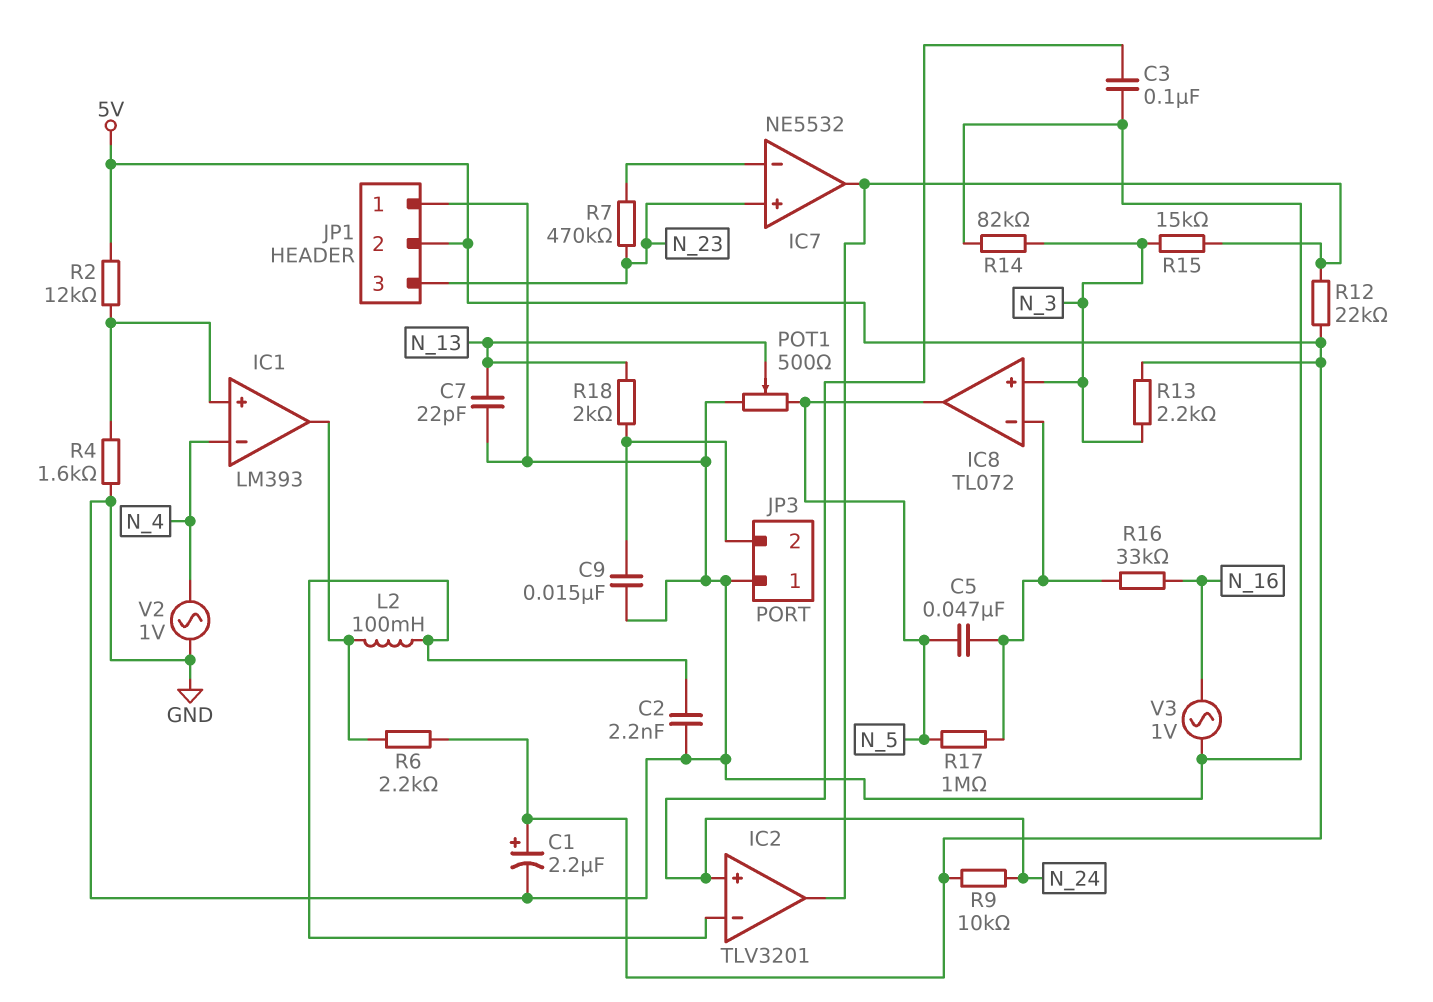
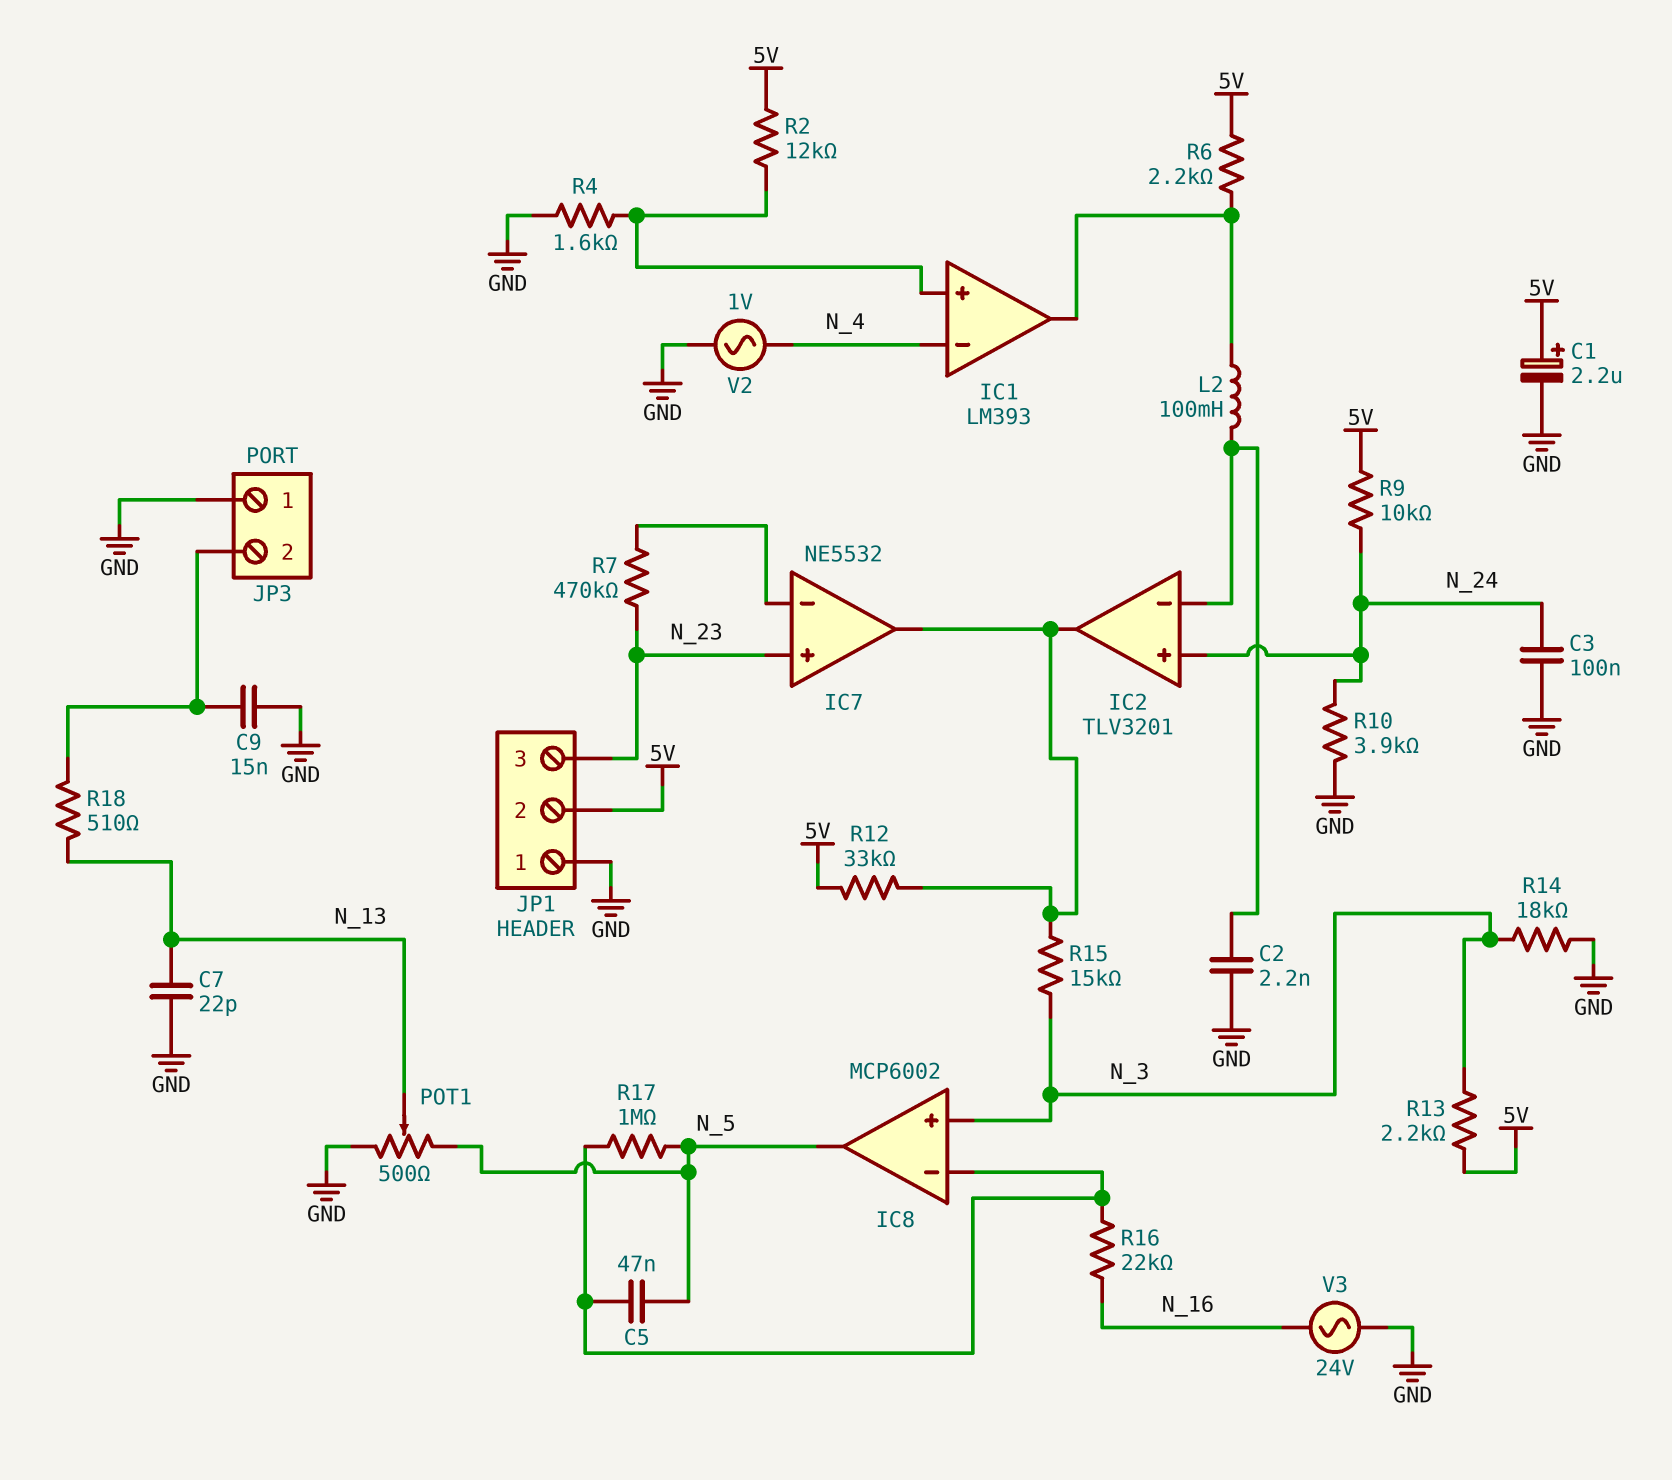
IC8: TL072 -> MCP6002
R10: none -> 3.9k (GND, N_24)
R12: 22k (5V, IC2/out) -> 33k (5V, IC2/out)
R14: 82k (GND, N_3) -> 18k (GND, N_3)
R16: 33k (IC8/in-, N_16) -> 22k (IC8/in-, N_16)
R18: 2k (JP3/2, N_13) -> 510 (JP3/2, N_13)
V3: AC 1V (GND, N_16) -> AC 24V (GND, N_16)

